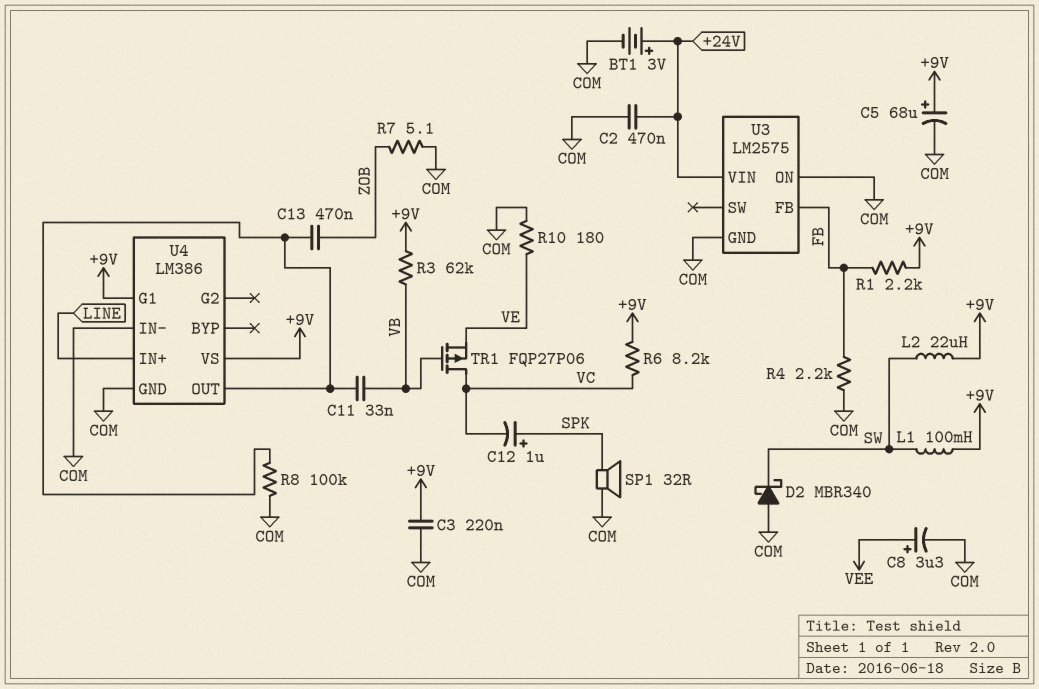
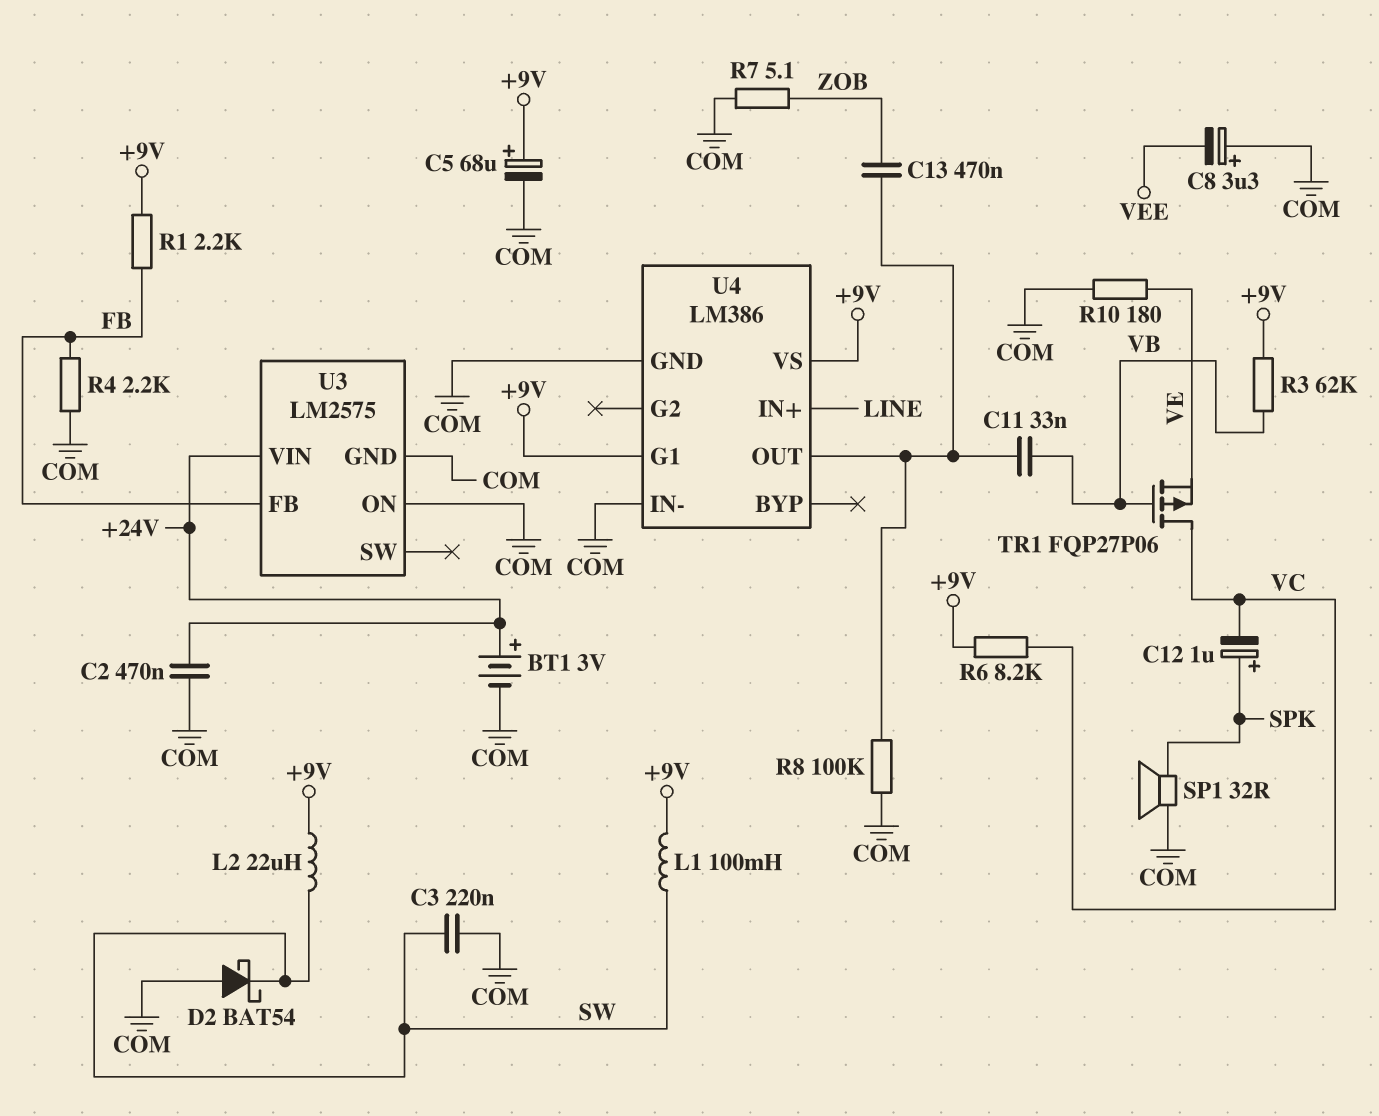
C3: 220nF (+9V, COM) -> 220nF (COM, SW)
C8: 3.3uF (plus VEE, minus COM) -> 3.3uF (plus COM, minus VEE)
D2: schottky MBR340 (A COM, K SW) -> schottky BAT54 (A COM, K SW)

